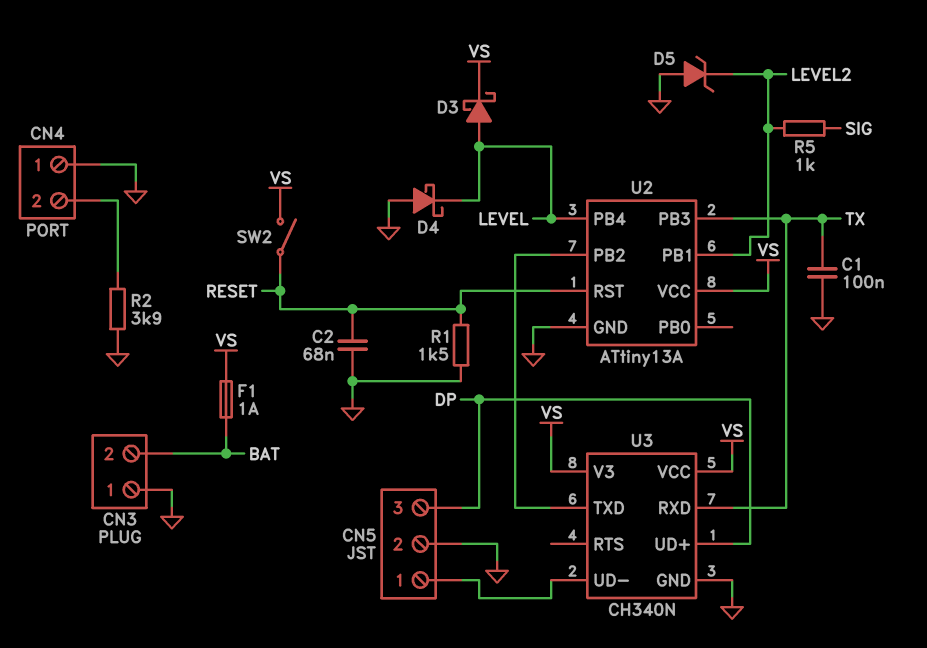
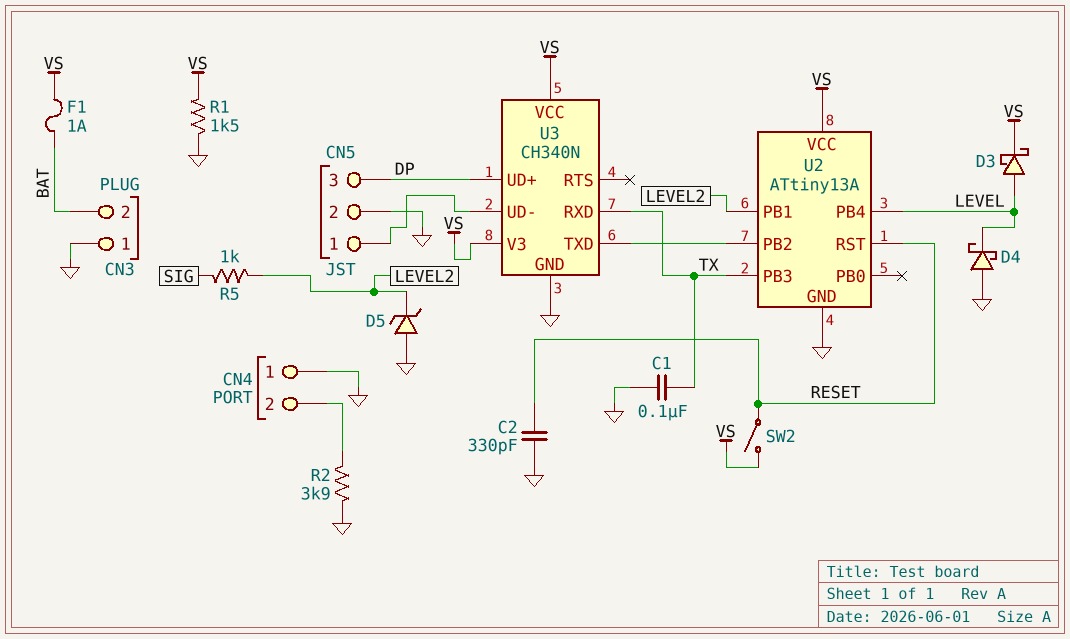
C2: 68nF (GND, RESET) -> 330pF (GND, RESET)
R1: 1.5k (GND, RESET) -> 1.5k (GND, VS)

